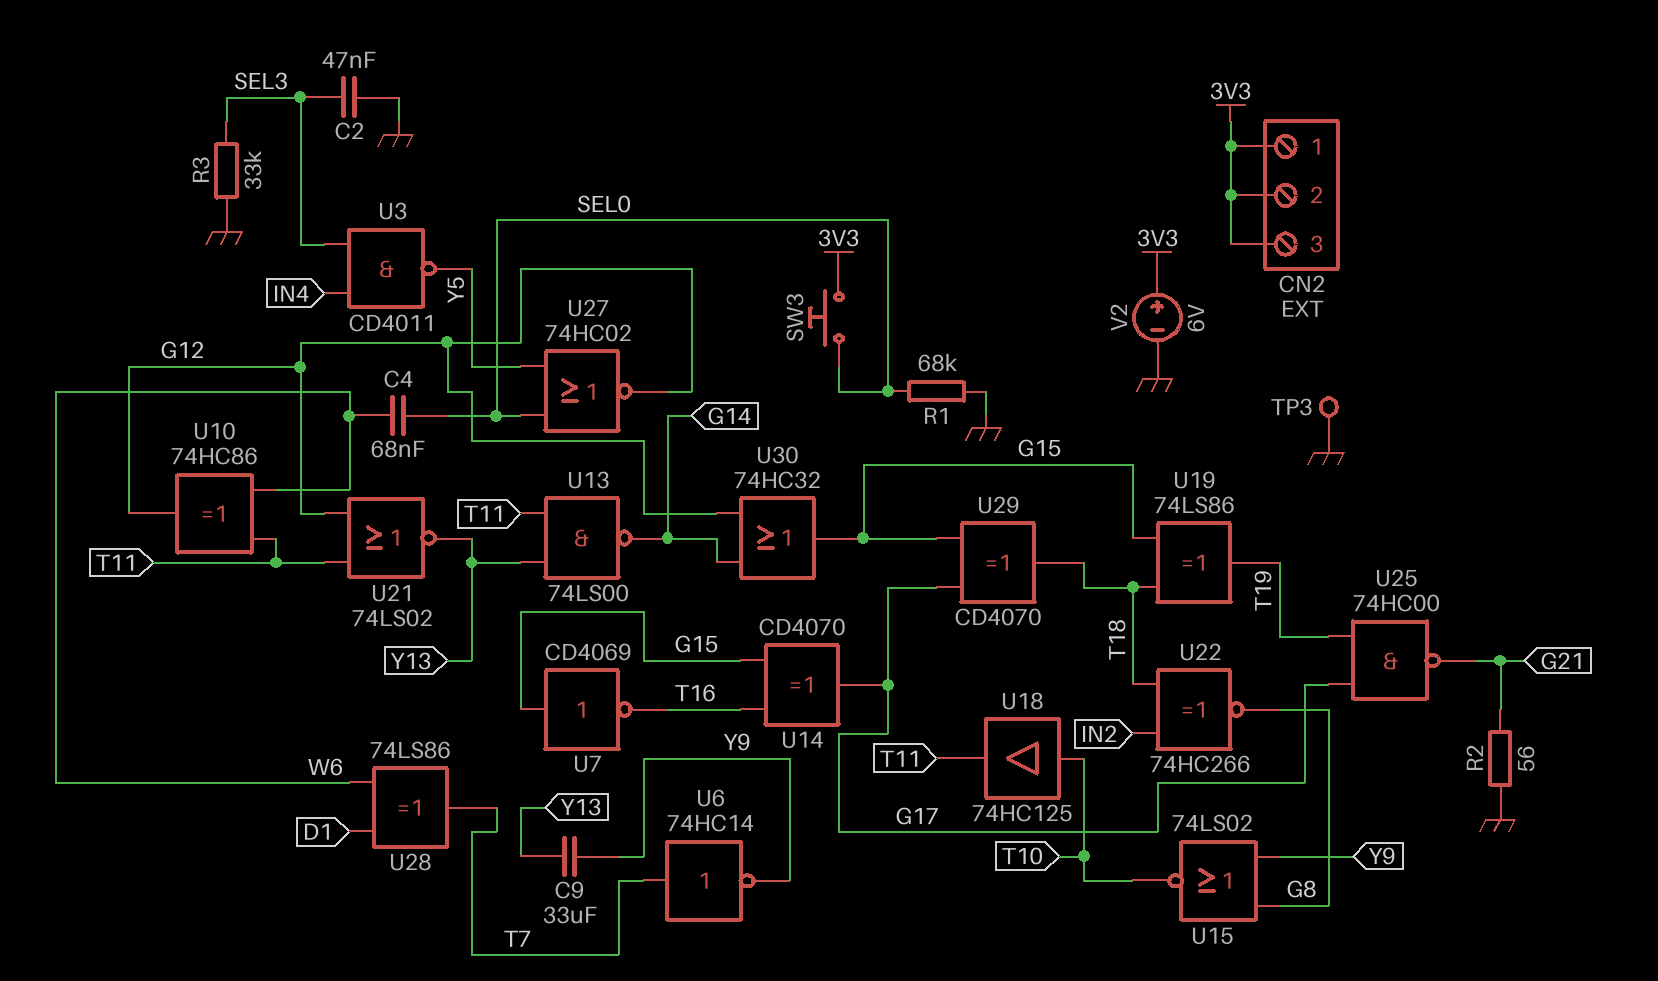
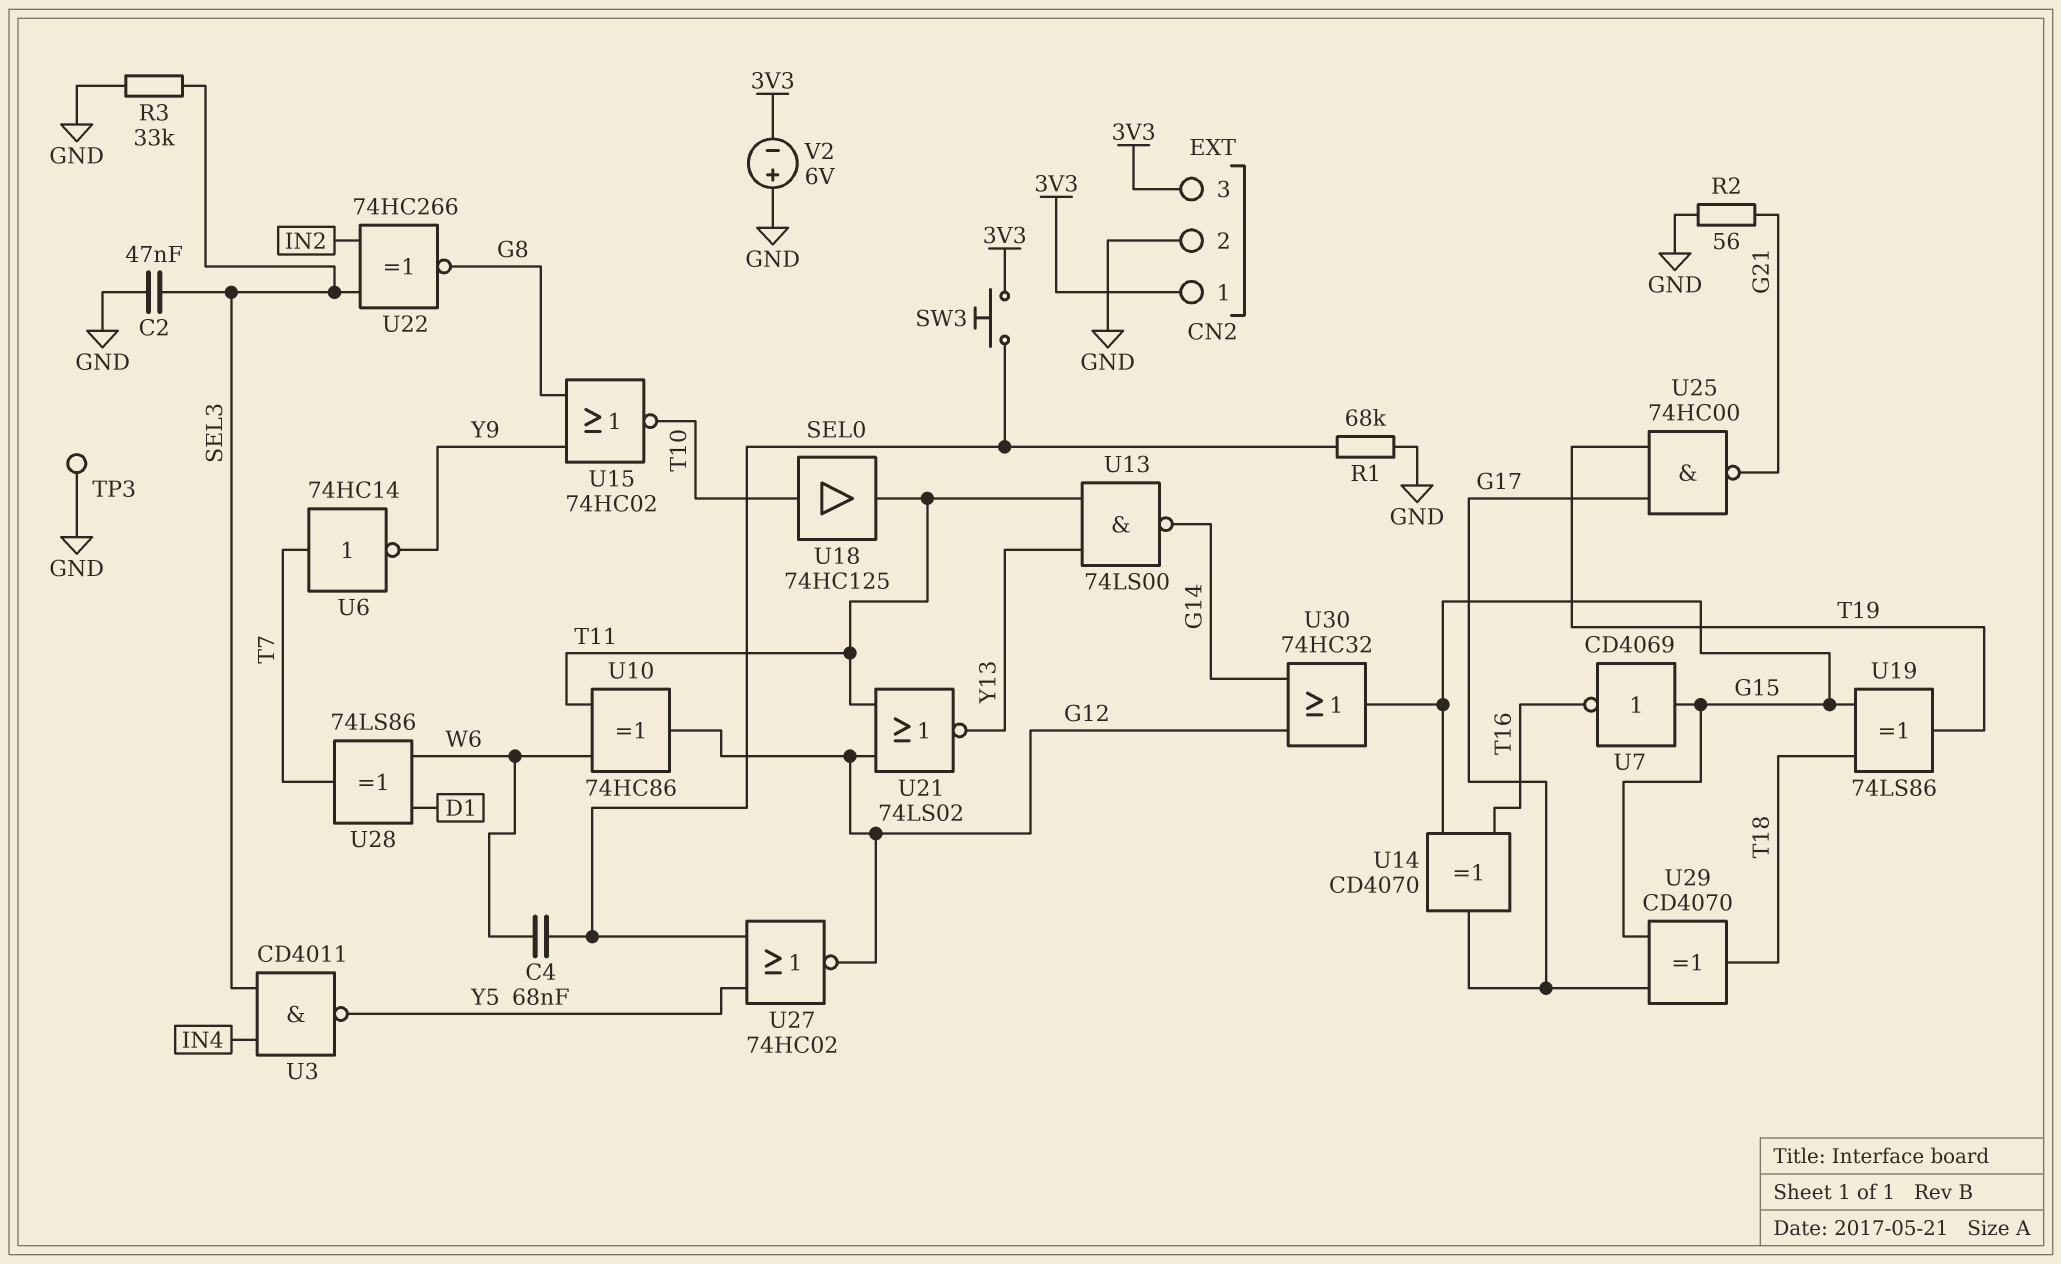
C9: 33uF (Y9, Y13) -> none
CN2 pin 2: 3V3 -> GND
U15: NOR 74LS02 (in G8, in Y9, out T10) -> NOR 74HC02 (in G8, in Y9, out T10)
U22: XNOR 74HC266 (in IN2, in T18, out G8) -> XNOR 74HC266 (in IN2, in SEL3, out G8)
V2: 6V (plus 3V3, minus GND) -> 6V (plus GND, minus 3V3)

